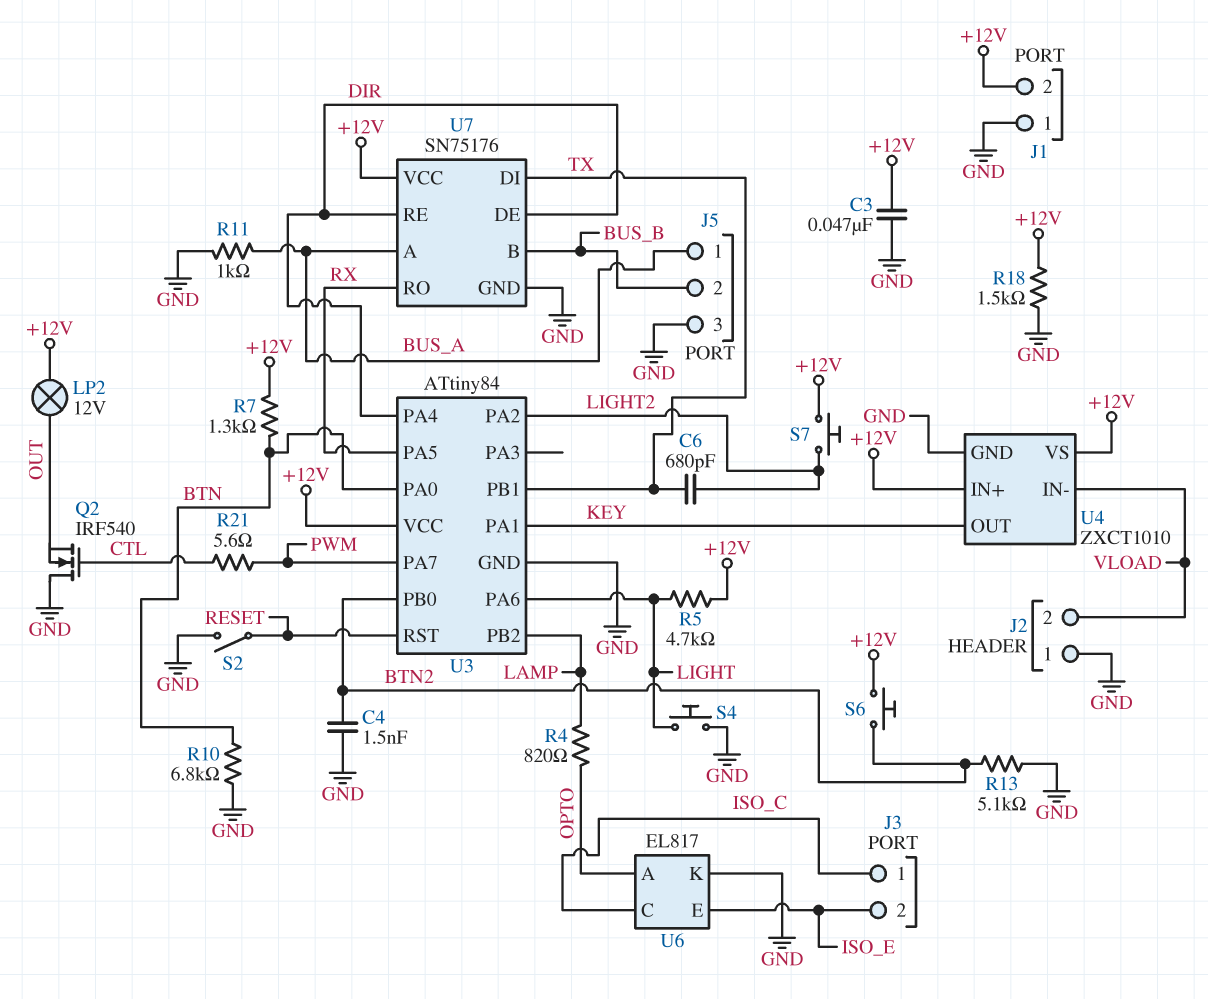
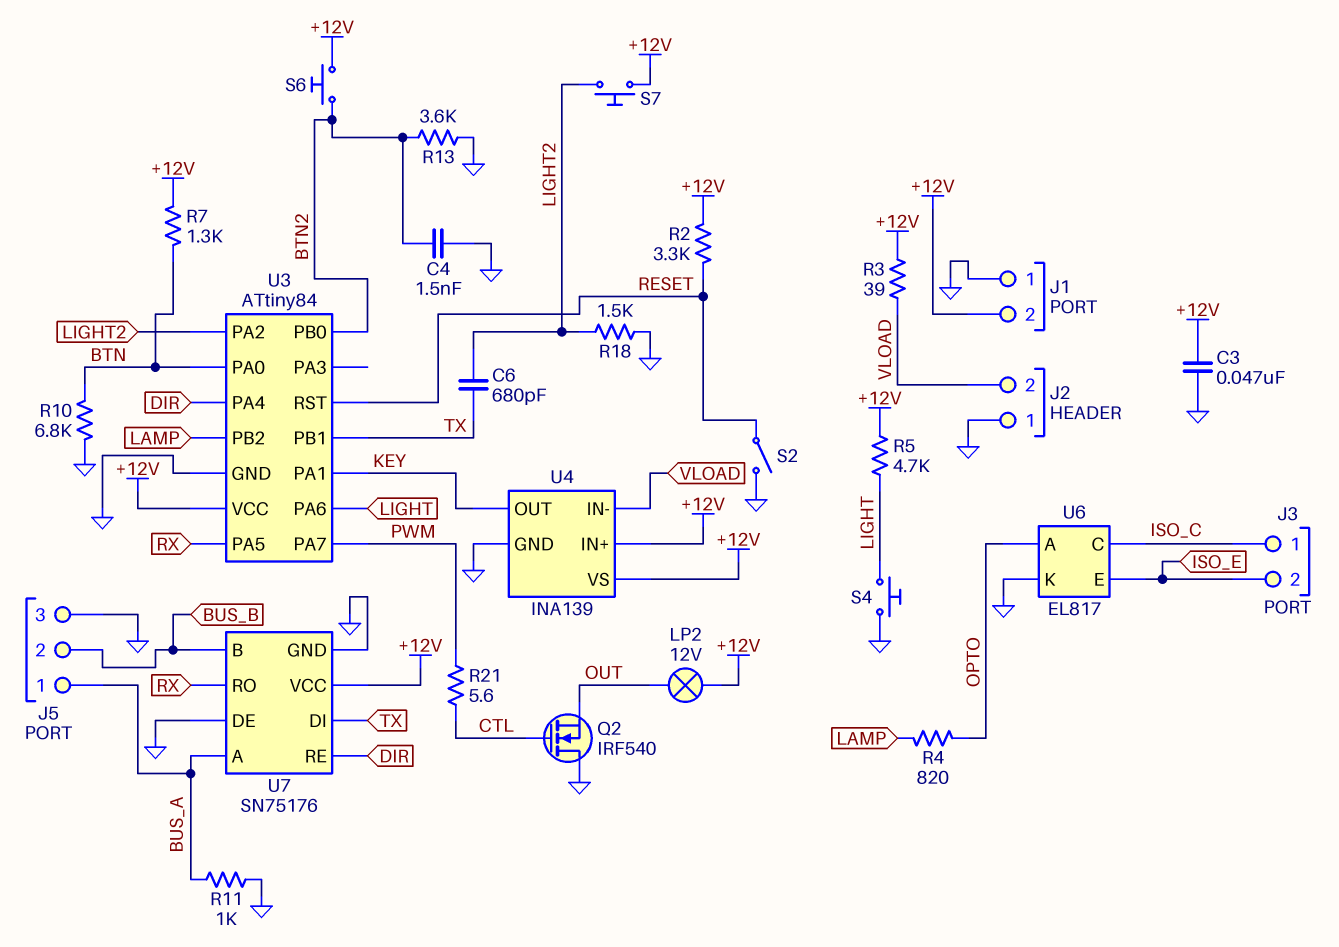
R2: none -> 3.3k (+12V, RESET)
R3: none -> 39 (+12V, VLOAD)
R13: 5.1k (BTN2, GND) -> 3.6k (BTN2, GND)
R18: 1.5k (+12V, GND) -> 1.5k (GND, LIGHT2)
U4: ZXCT1010 -> INA139
U7 pin DE: DIR -> GND

